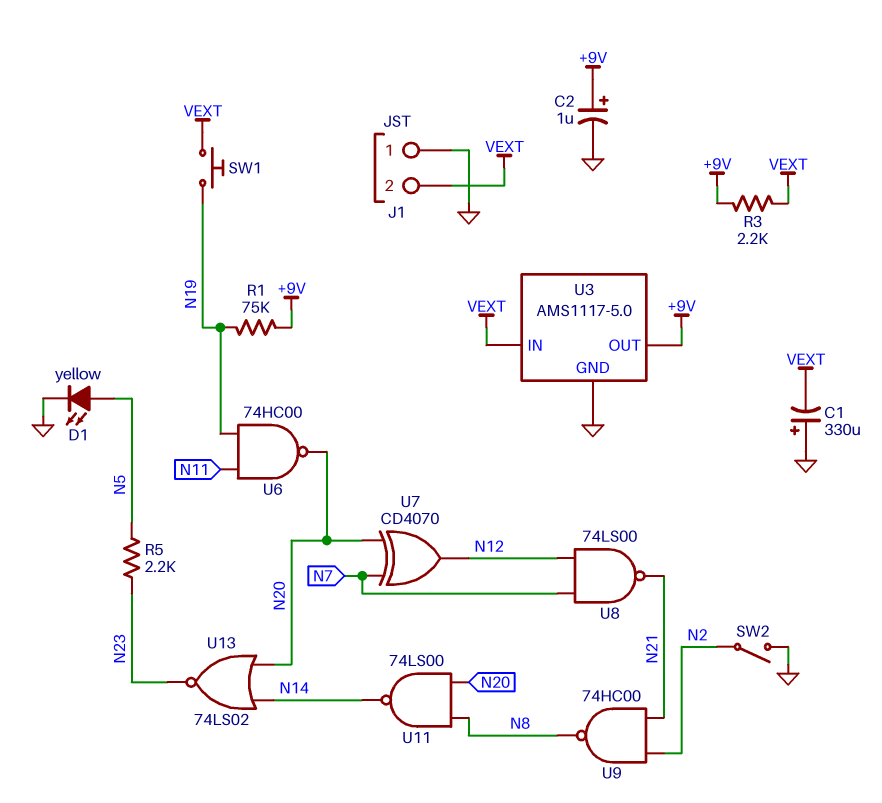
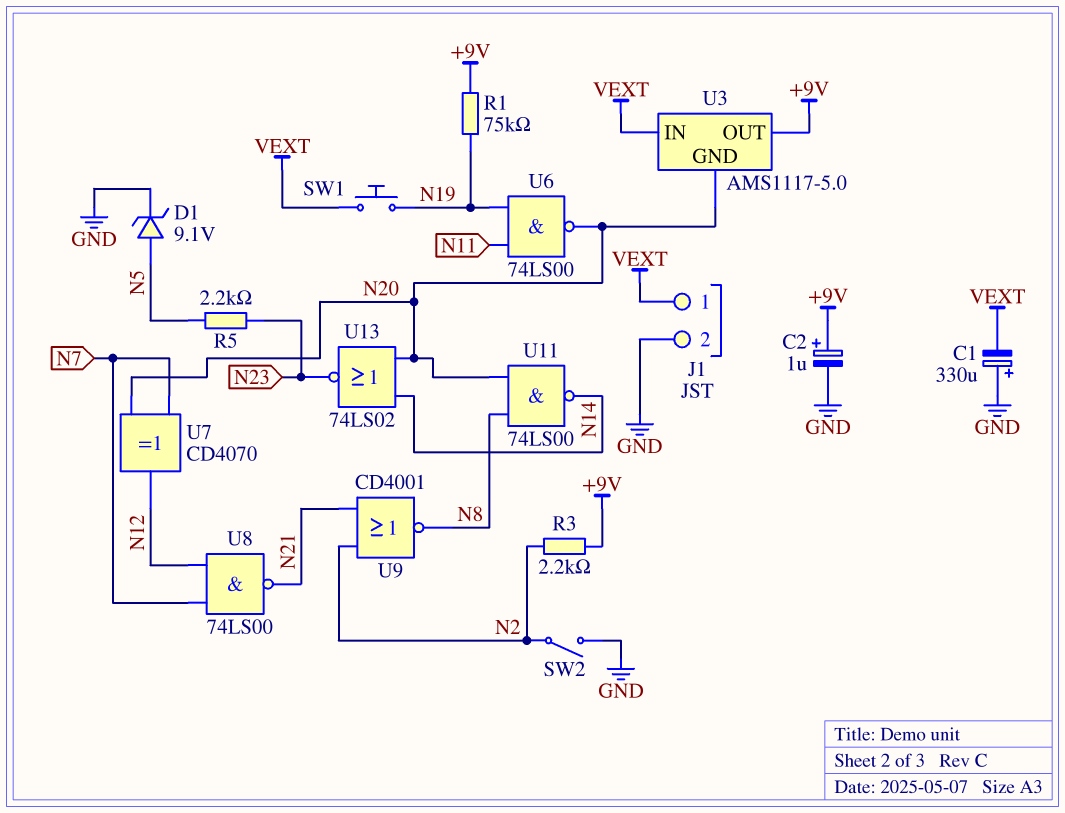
D1: LED yellow (A N5, K GND) -> zener 9.1V (A N5, K GND)
J1 pin 1: GND -> VEXT
J1 pin 2: VEXT -> GND
R3: 2.2k (+9V, VEXT) -> 2.2k (+9V, N2)
U3 pin GND: GND -> N20
U6: NAND 74HC00 (in N11, in N19, out N20) -> NAND 74LS00 (in N11, in N19, out N20)
U9: NAND 74HC00 (in N2, in N21, out N8) -> NOR CD4001 (in N2, in N21, out N8)

